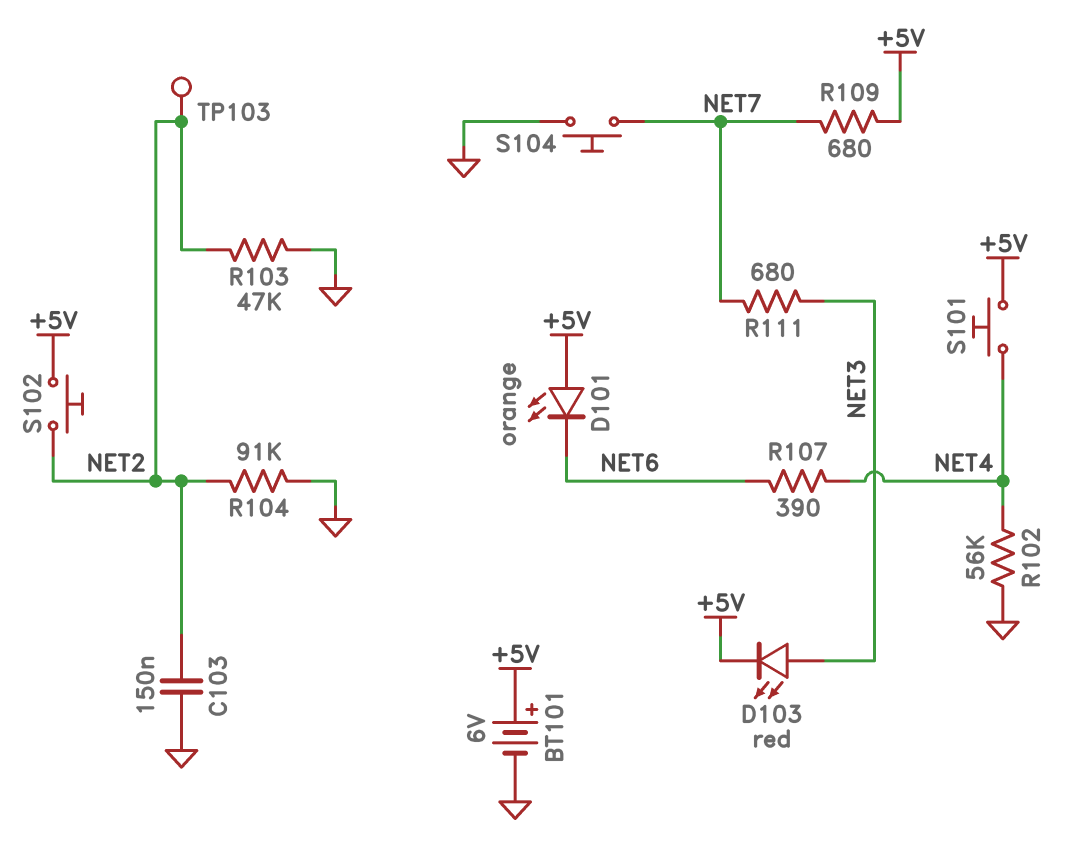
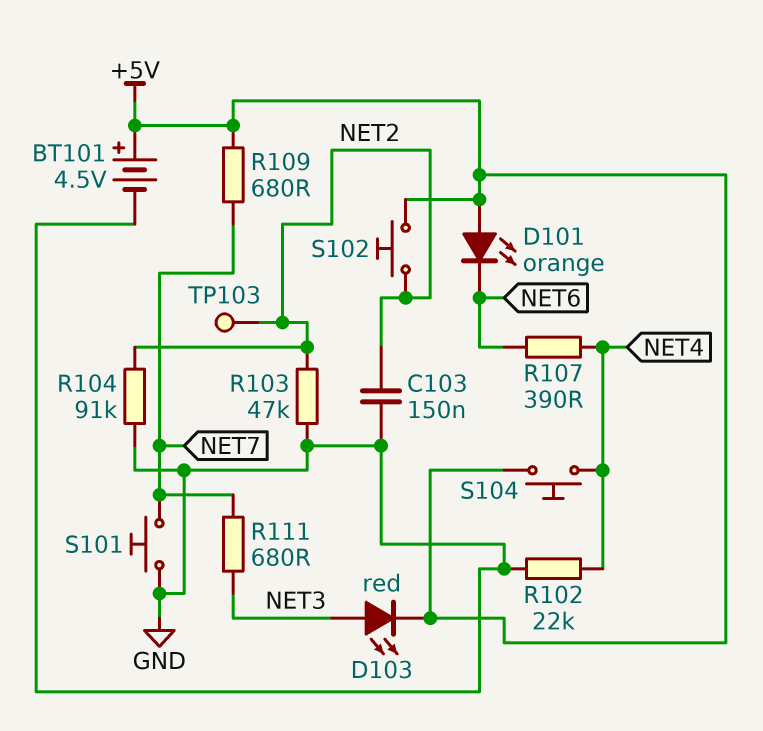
BT101: 6V (plus +5V, minus GND) -> 4.5V (plus +5V, minus GND)
R102: 56k (GND, NET4) -> 22k (GND, NET4)
S101: button (+5V, NET4) -> button (GND, NET7)
S104: button (GND, NET7) -> button (+5V, NET4)

